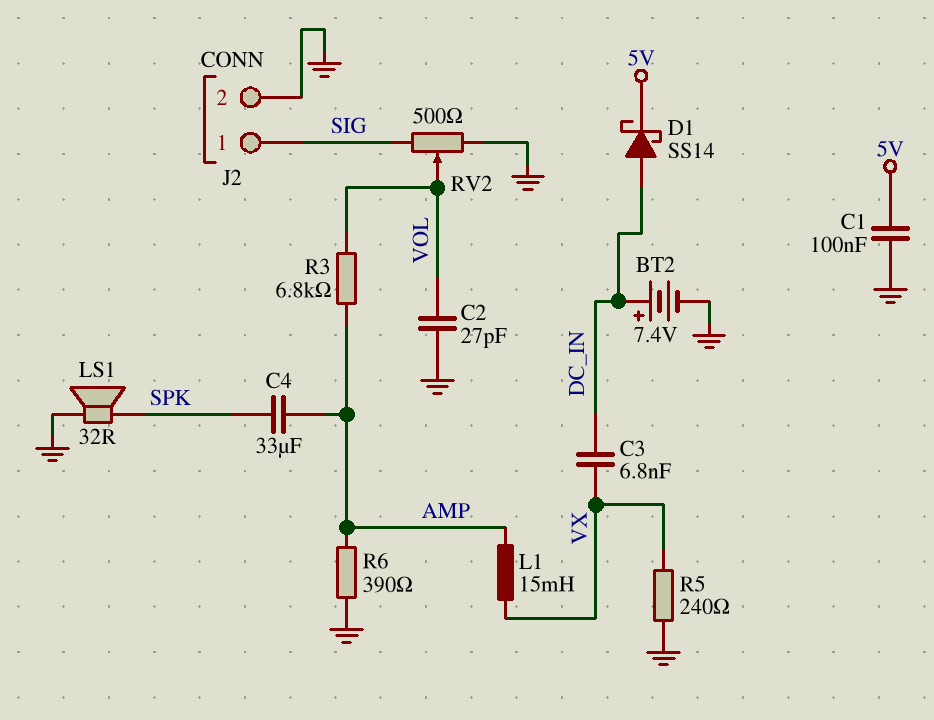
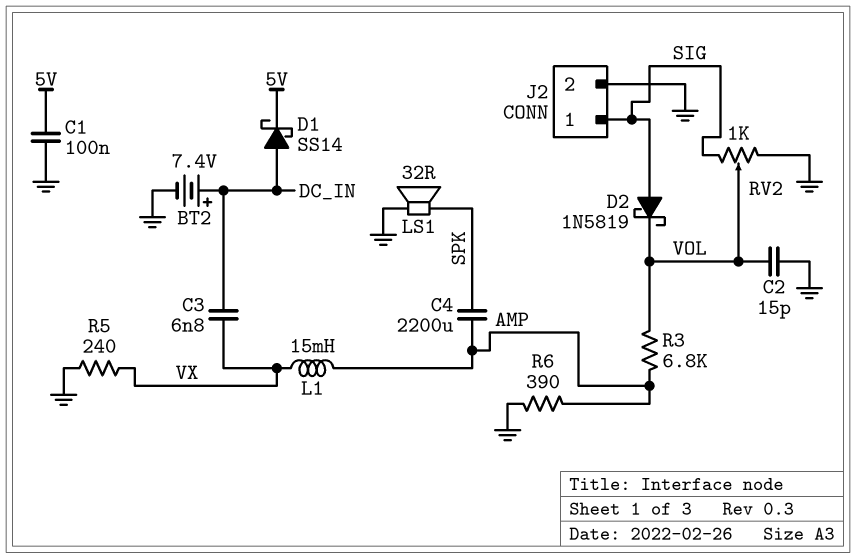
C2: 27pF (GND, VOL) -> 15pF (GND, VOL)
C4: 33uF (AMP, SPK) -> 2200uF (AMP, SPK)
D2: none -> schottky 1N5819 (A SIG, K VOL)
RV2: 500 (GND, SIG, wiper VOL) -> 1k (GND, SIG, wiper VOL)

